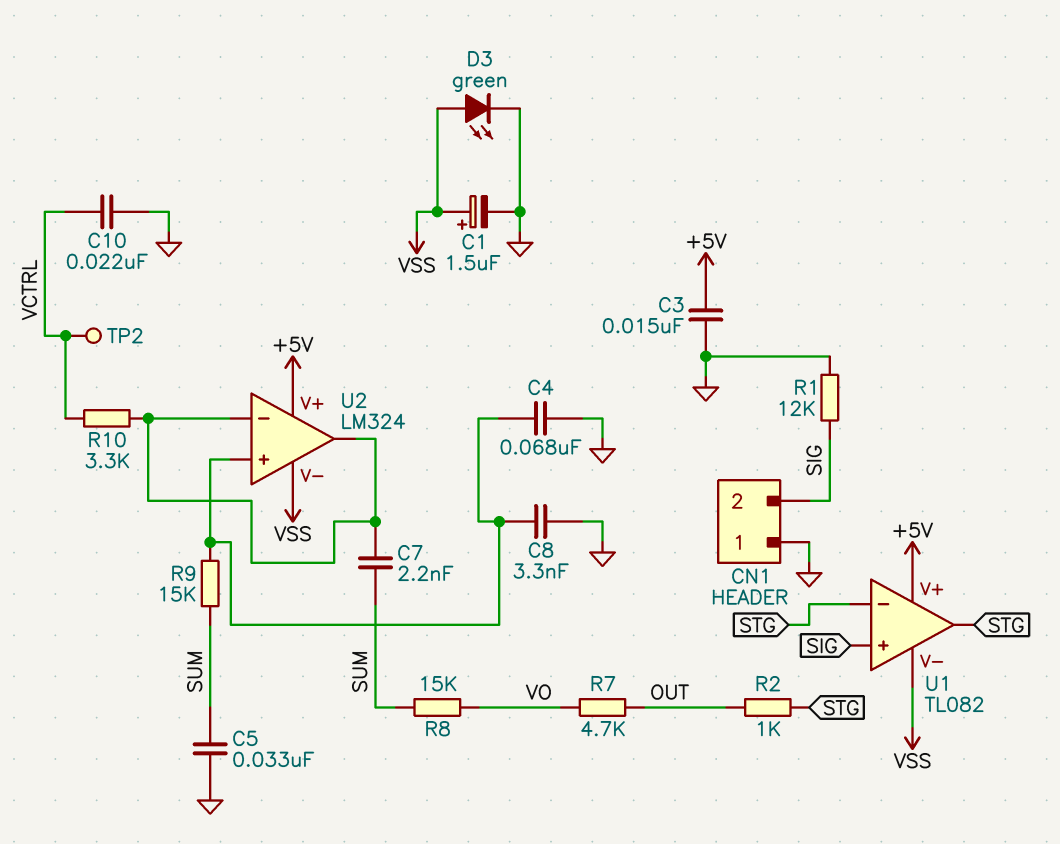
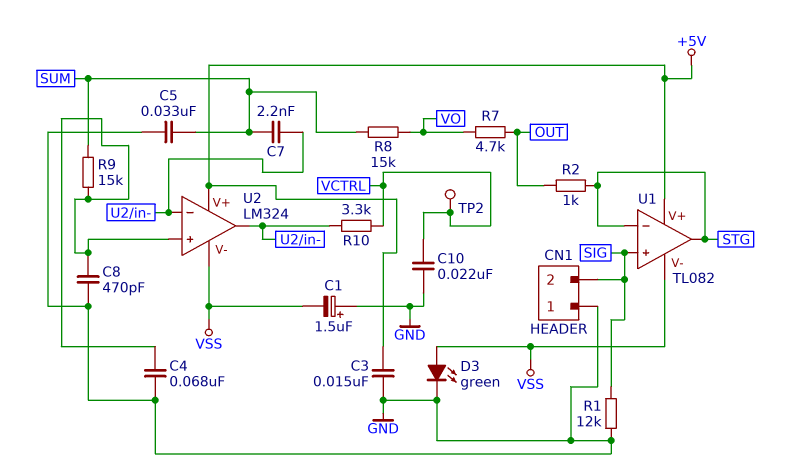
C1: 1.5uF (plus VSS, minus GND) -> 1.5uF (plus GND, minus VSS)
C8: 3.3nF (GND, U2/in+) -> 470pF (GND, U2/in+)

